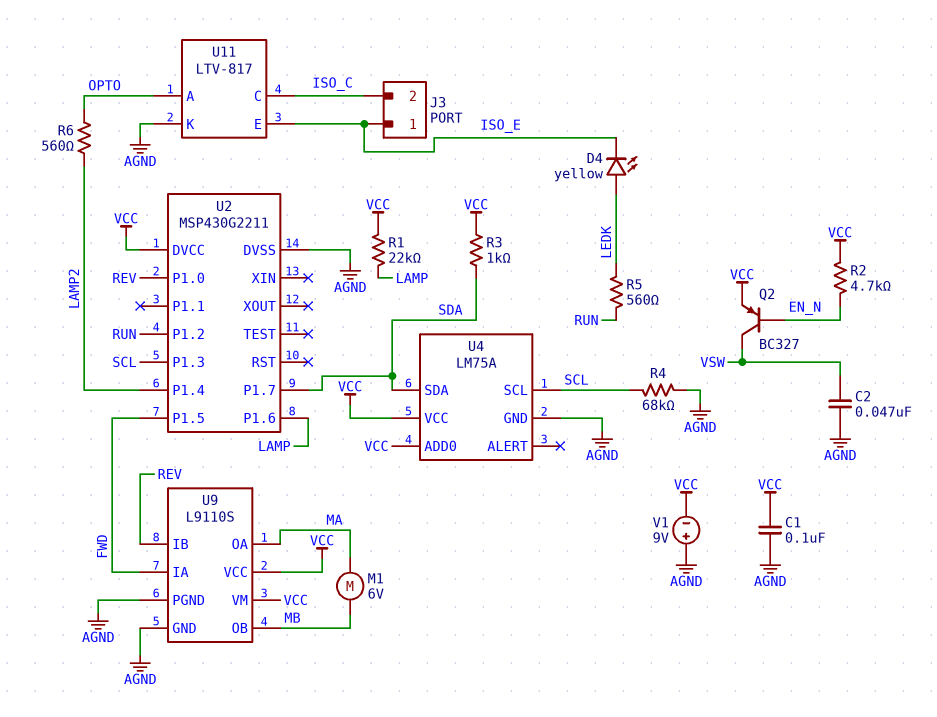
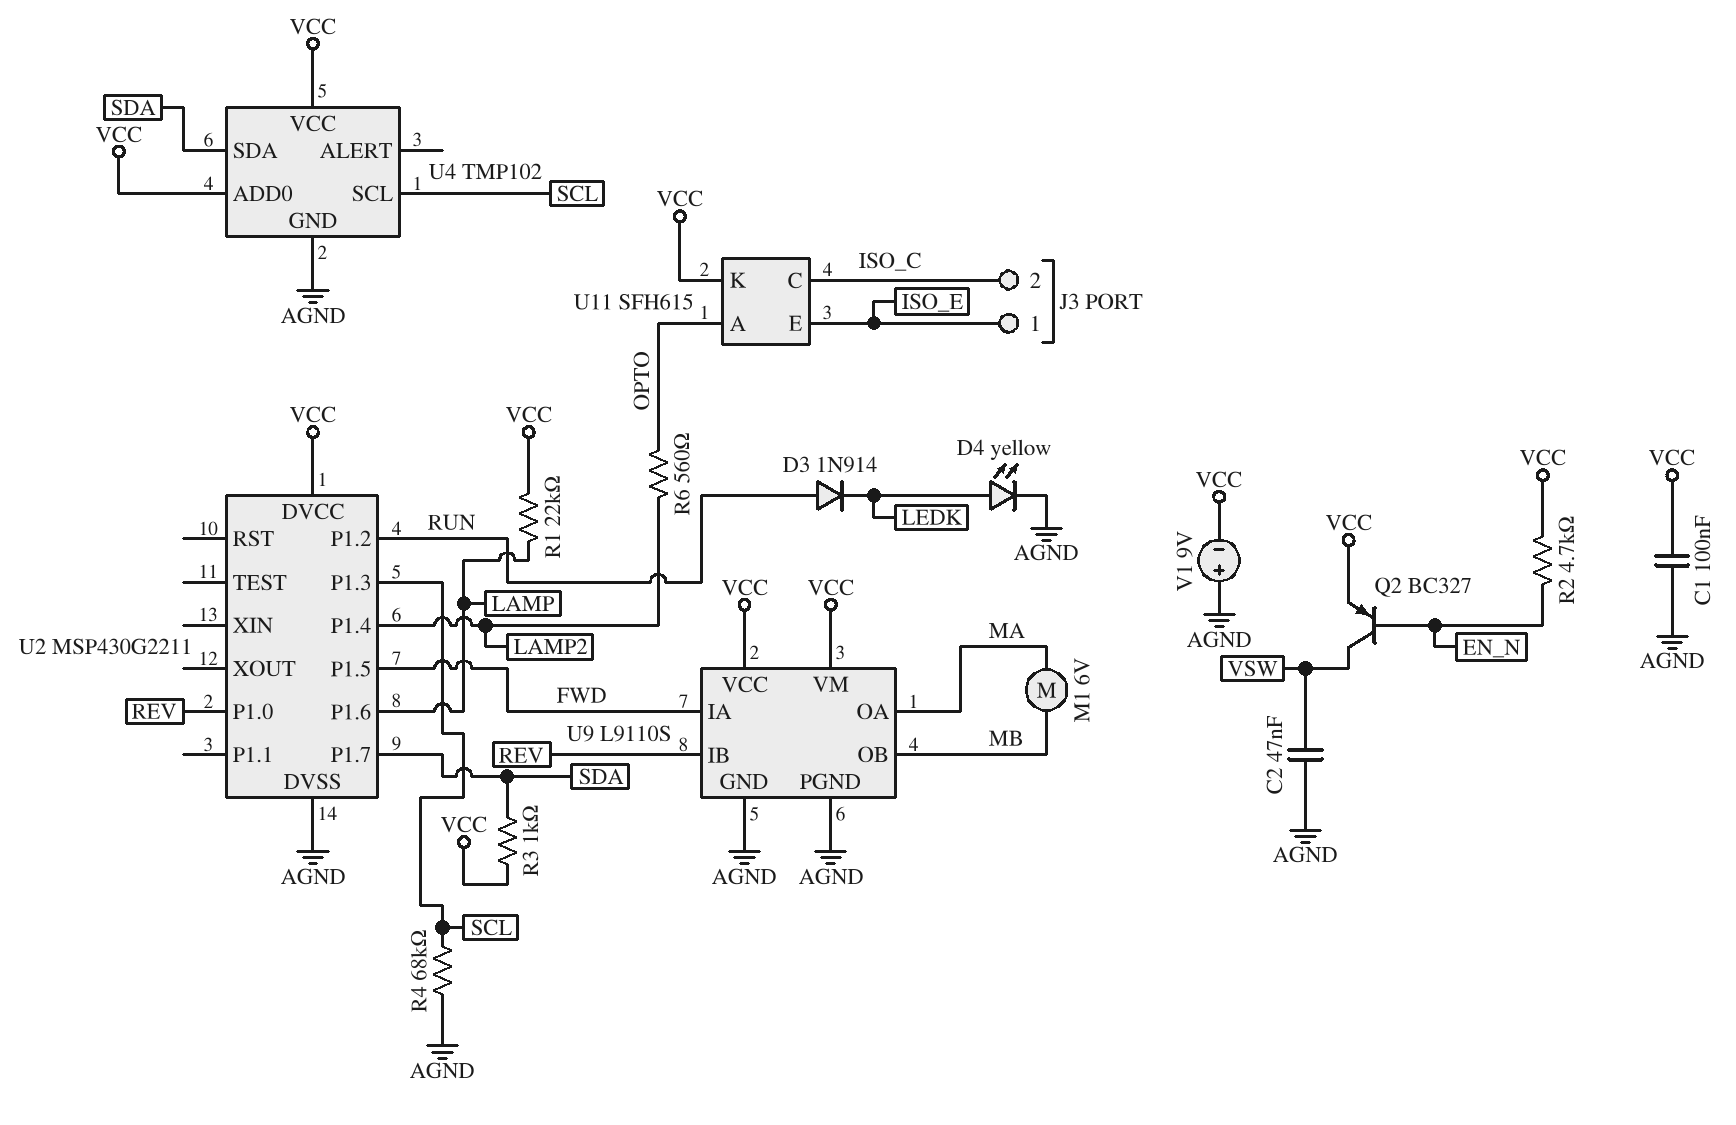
D3: none -> diode 1N914 (A RUN, K LEDK)
D4: LED yellow (A LEDK, K ISO_E) -> LED yellow (A LEDK, K AGND)
R5: 560 (LEDK, RUN) -> none
U4: LM75A -> TMP102
U11: LTV-817 -> SFH615
U11 pin K: AGND -> VCC

